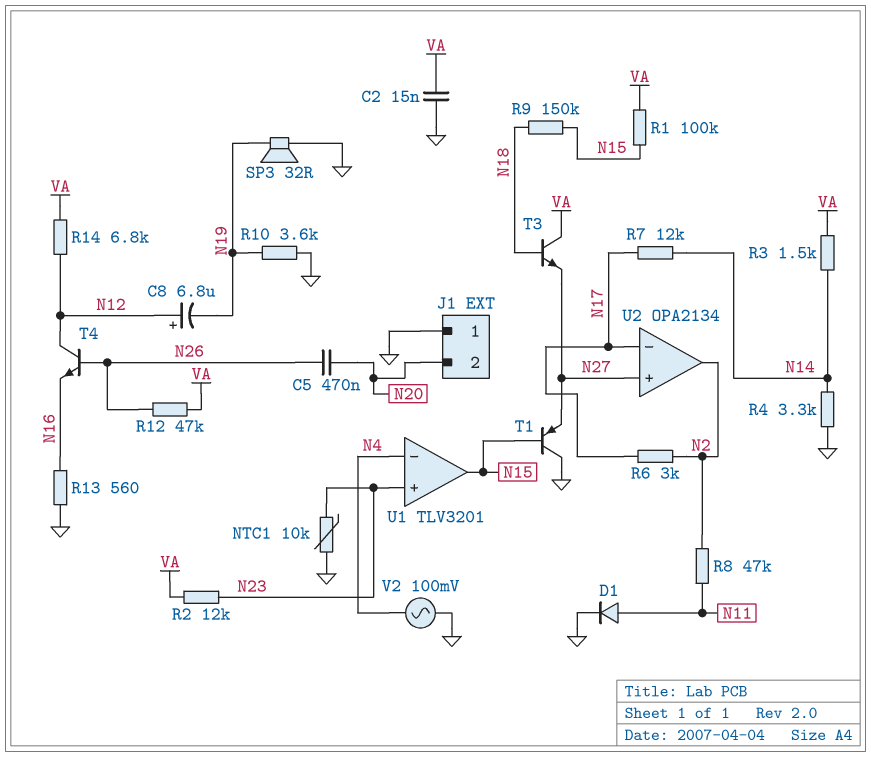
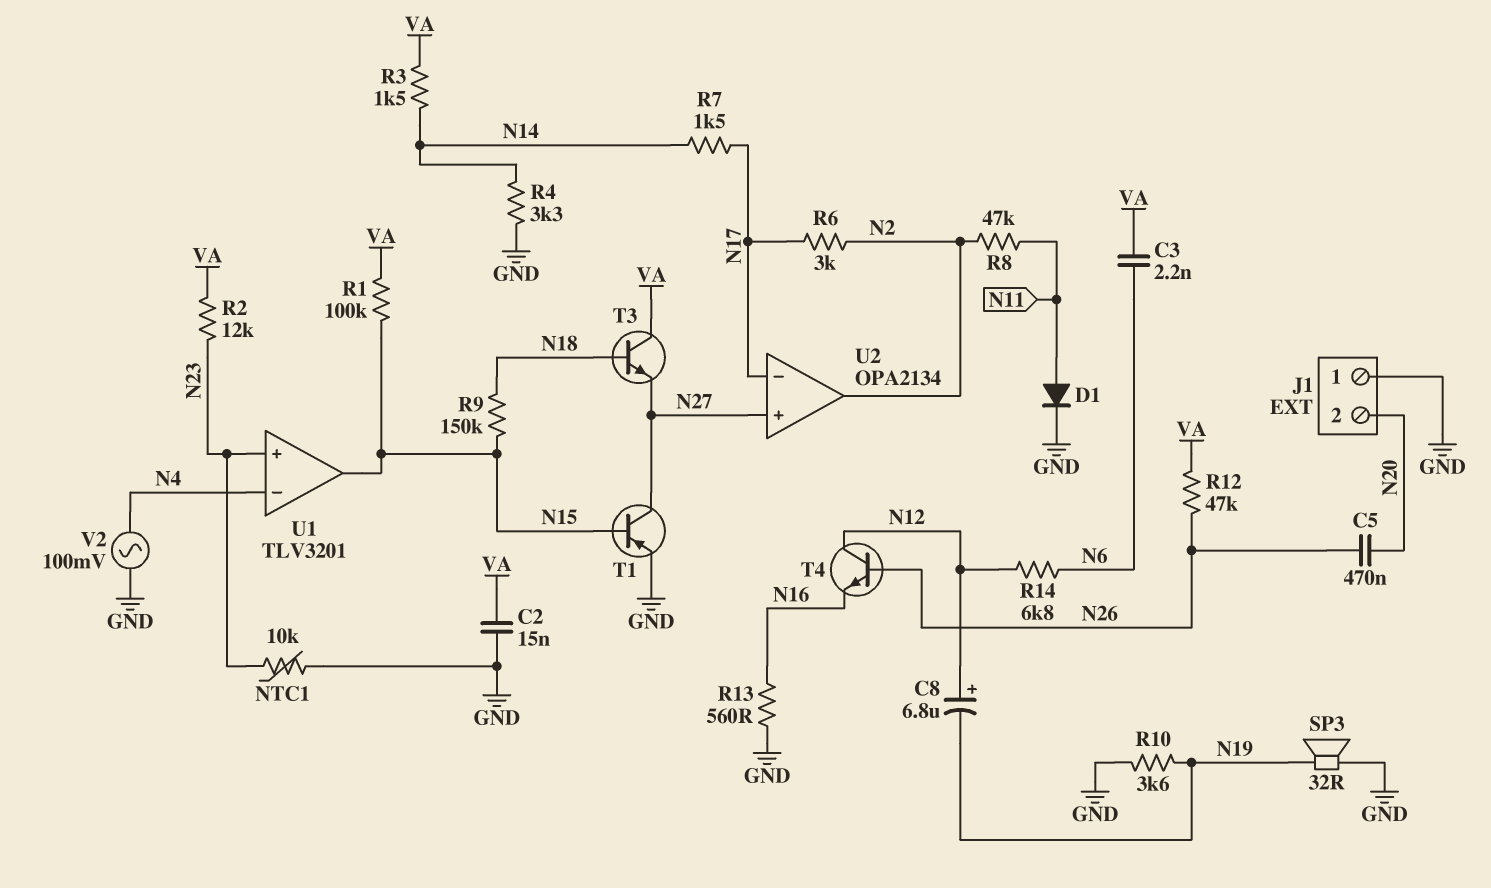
C3: none -> 2.2nF (N6, VA)
R7: 12k (N14, N17) -> 1.5k (N14, N17)
R14: 6.8k (N12, VA) -> 6.8k (N6, N12)
T1: PNP (B N15, C GND, E N27) -> PNP (B N15, C N27, E GND)

